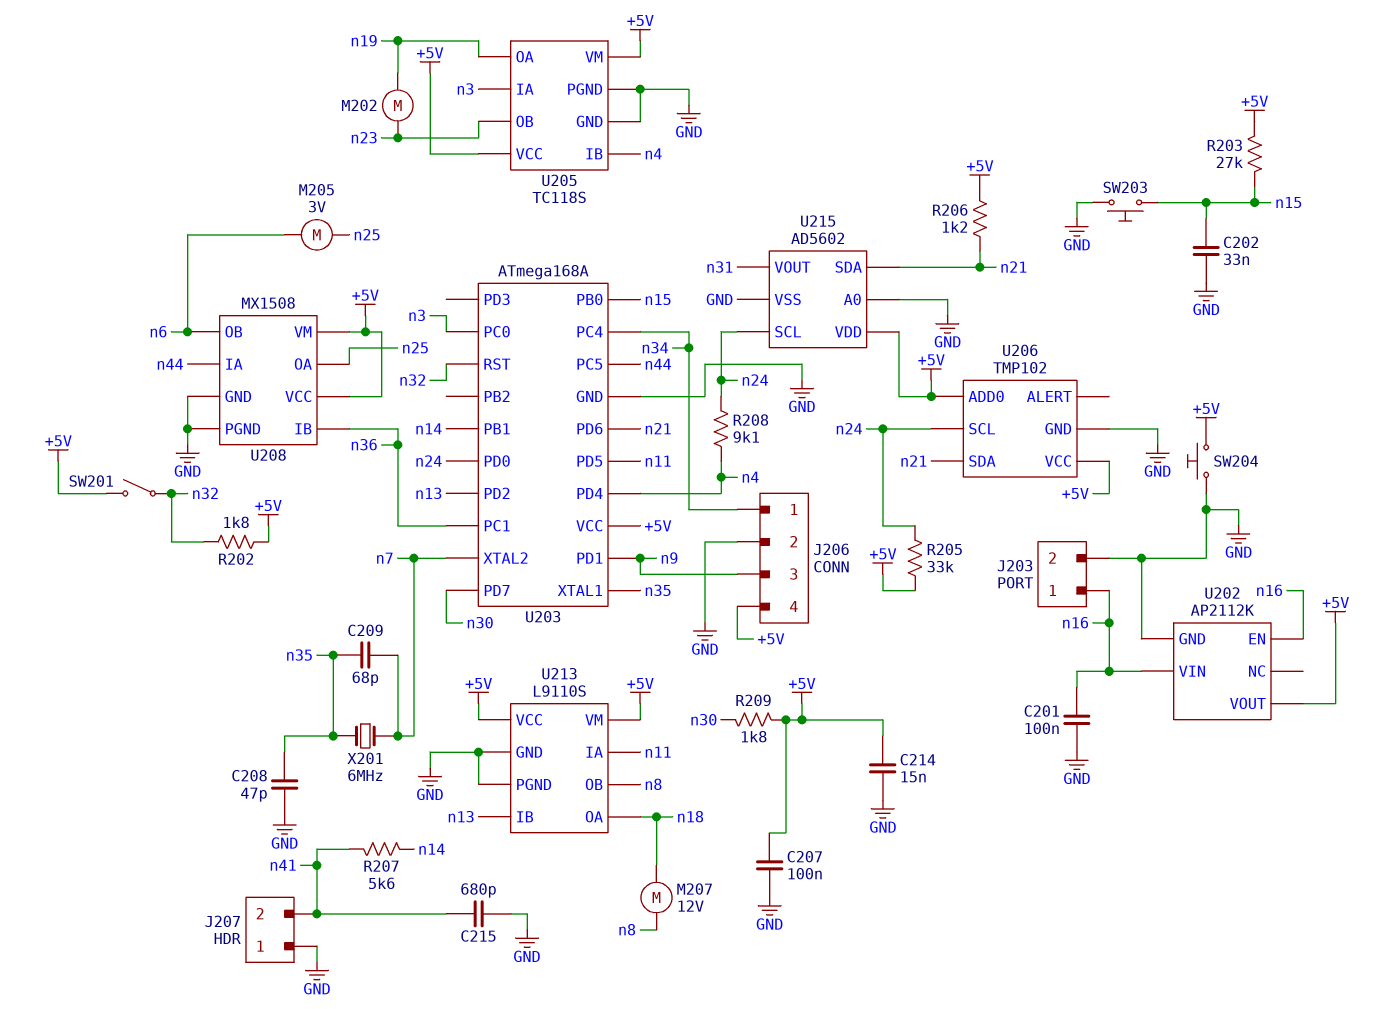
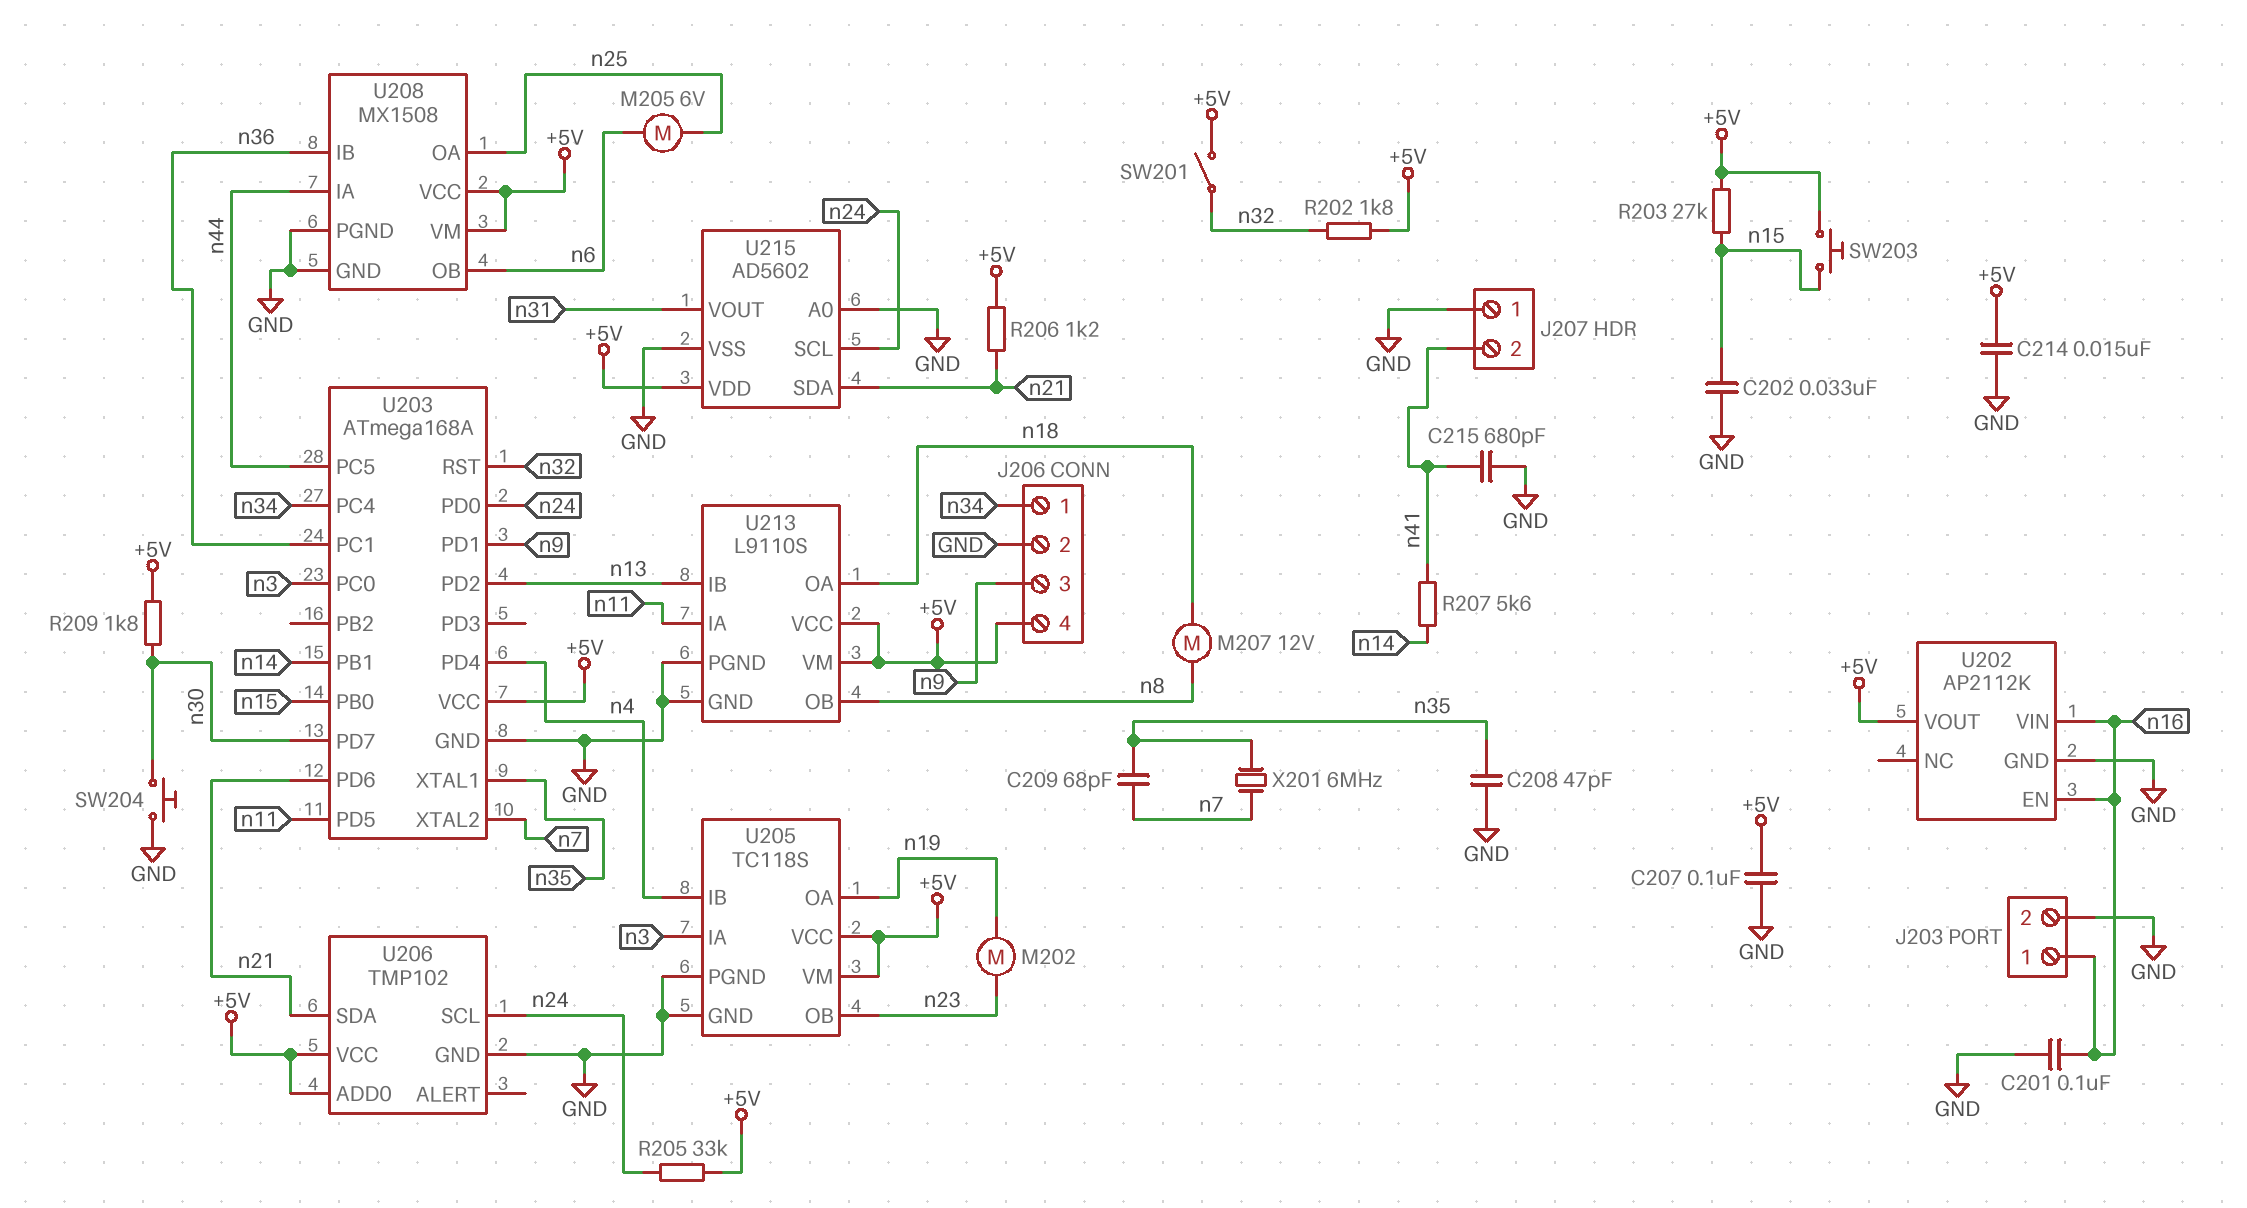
M205: motor 3V (n6, n25) -> motor 6V (n6, n25)
R208: 9.1k (n4, n24) -> none
SW203: button (GND, n15) -> button (+5V, n15)
SW204: button (+5V, GND) -> button (GND, n30)

